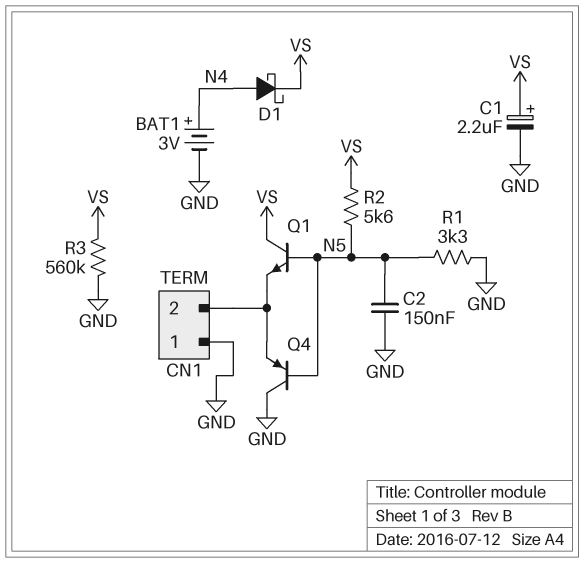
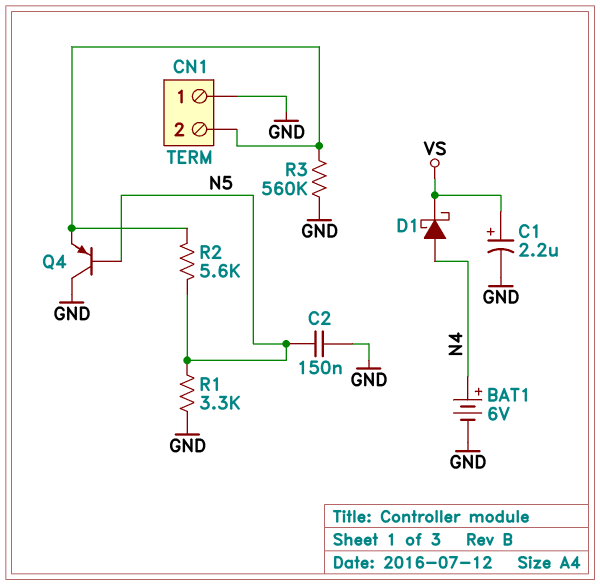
BAT1: 3V (plus N4, minus GND) -> 6V (plus N4, minus GND)
Q1: NPN (B N5, C VS, E CN1/2) -> none
R2: 5.6k (N5, VS) -> 5.6k (CN1/2, N5)
R3: 560k (GND, VS) -> 560k (CN1/2, GND)

